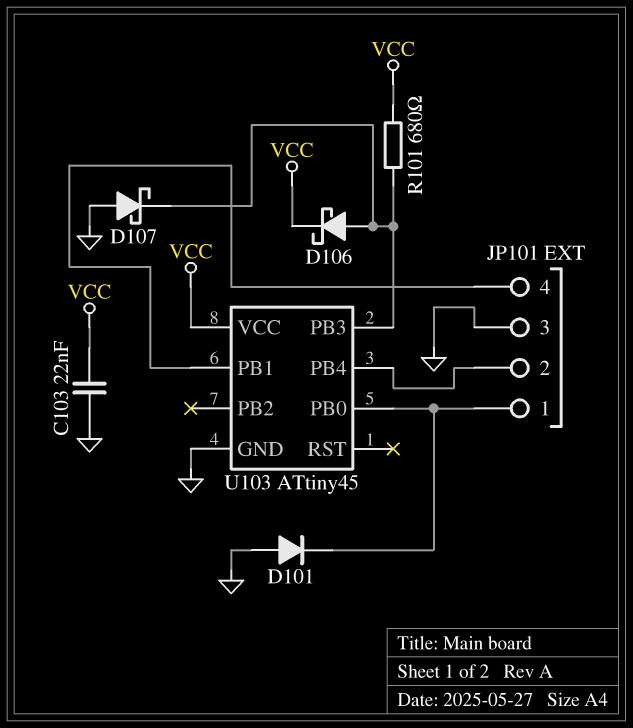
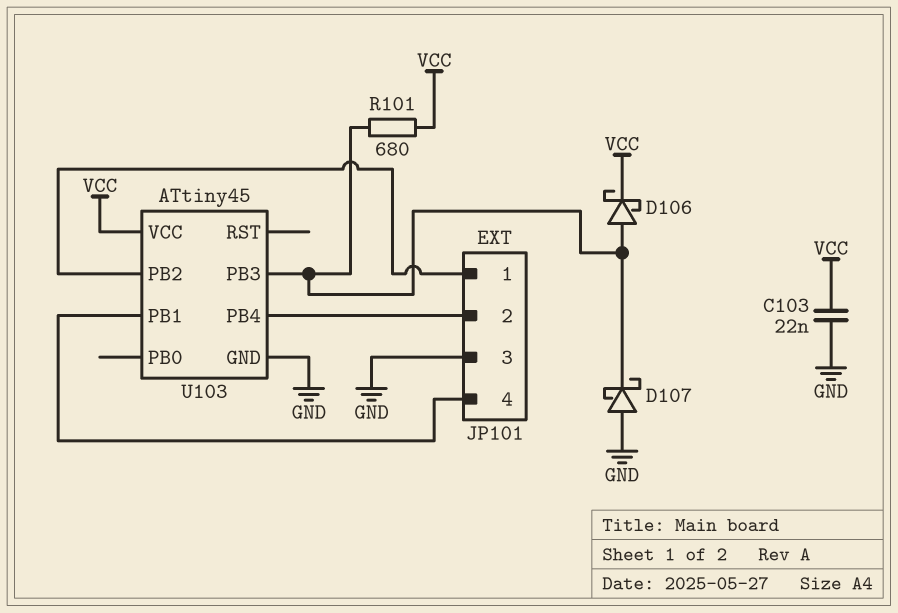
D101: diode (A GND, K JP101/1) -> none
U103 pin PB0: JP101/1 -> none
U103 pin PB2: none -> JP101/1

